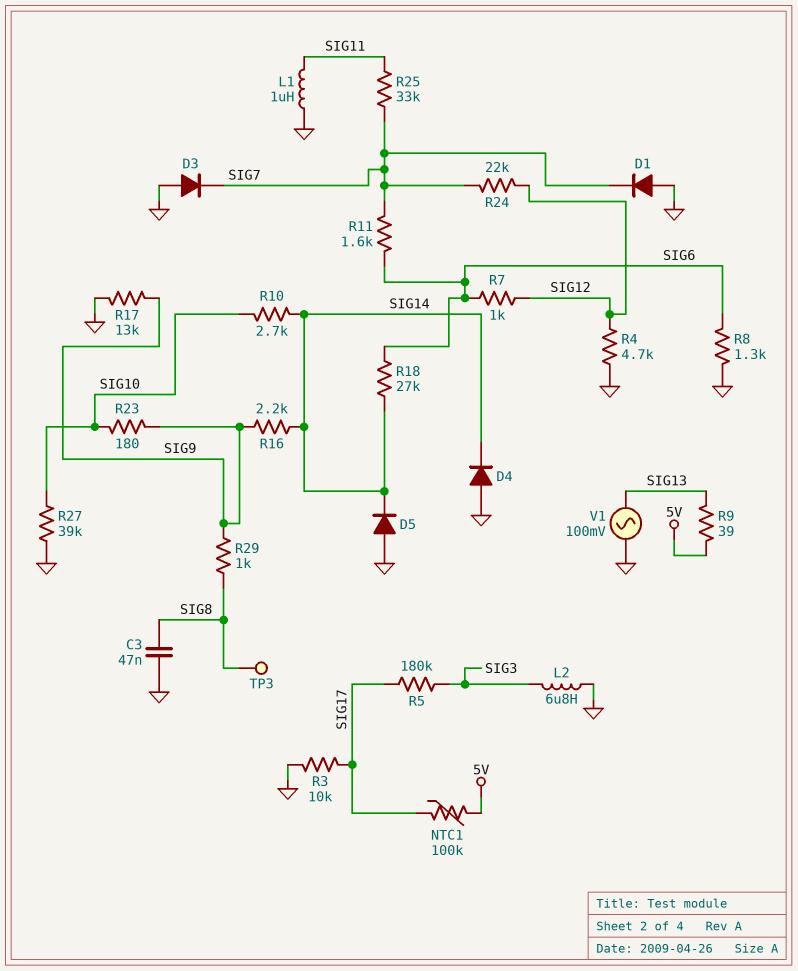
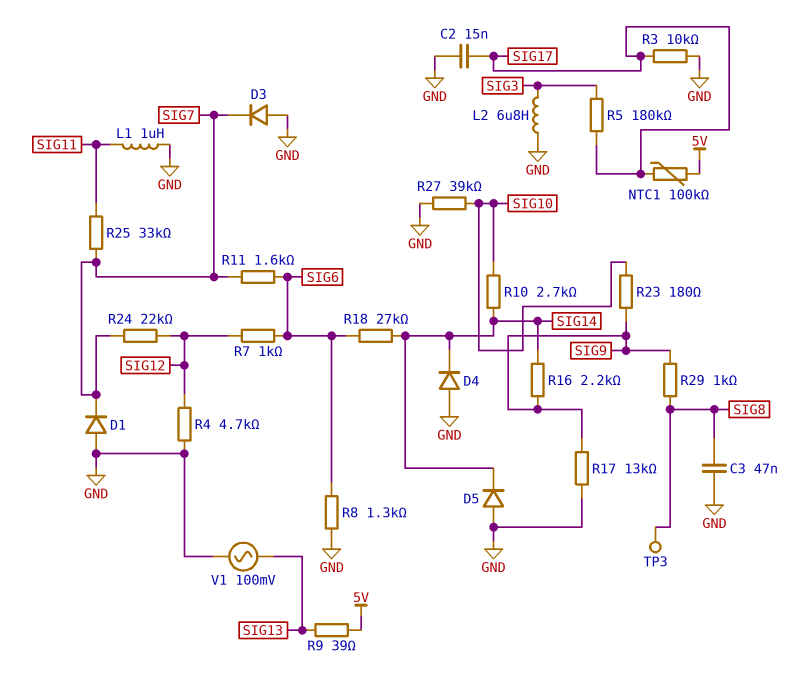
C2: none -> 15nF (GND, SIG17)

